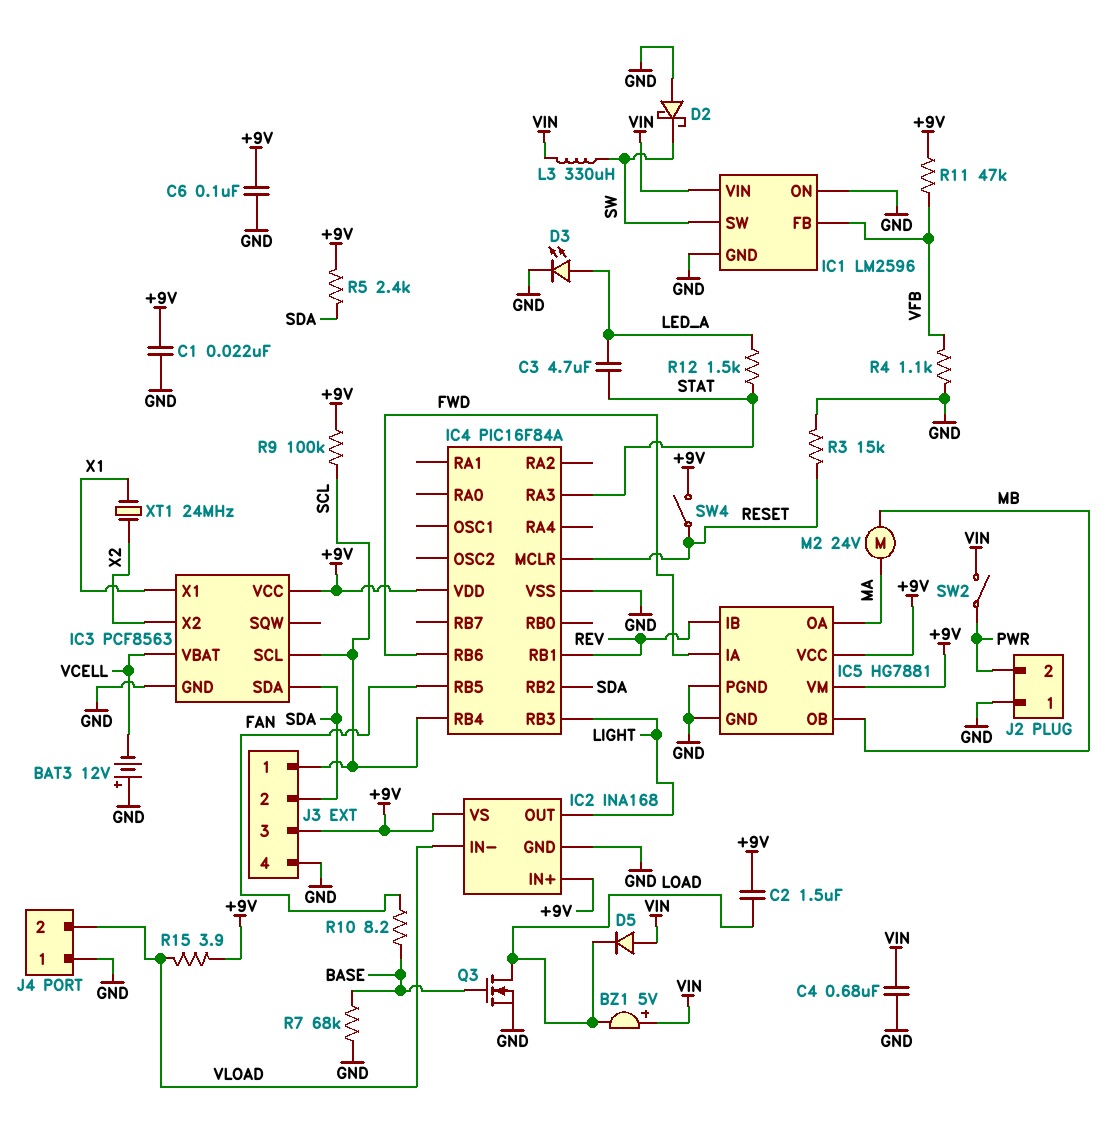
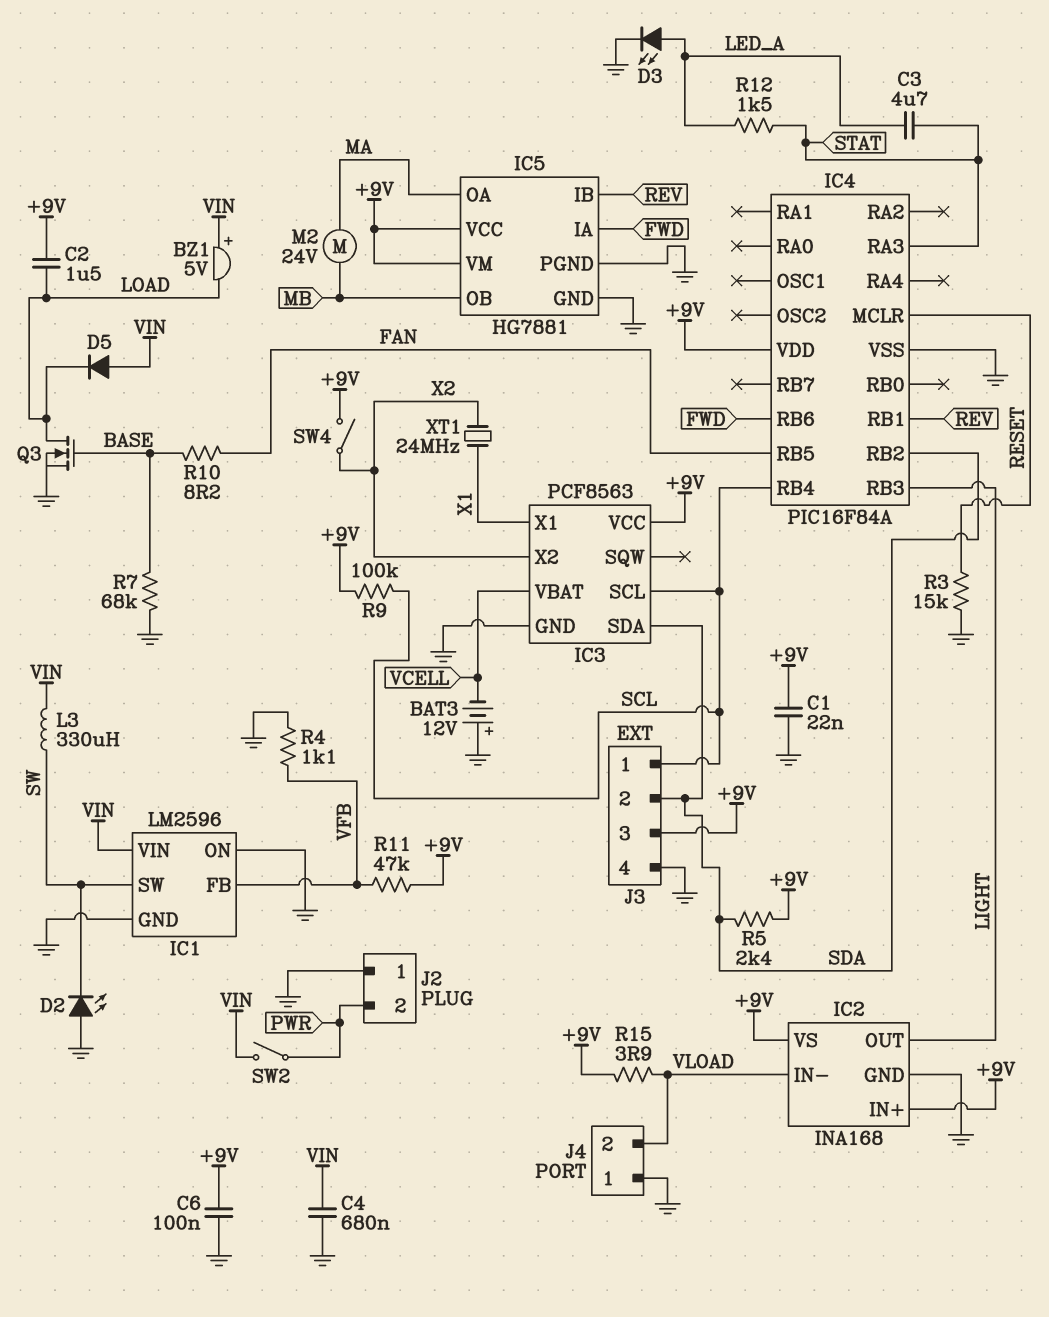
D2: schottky (A GND, K SW) -> LED (A GND, K SW)
SW4: switch (+9V, RESET) -> switch (+9V, X2)

